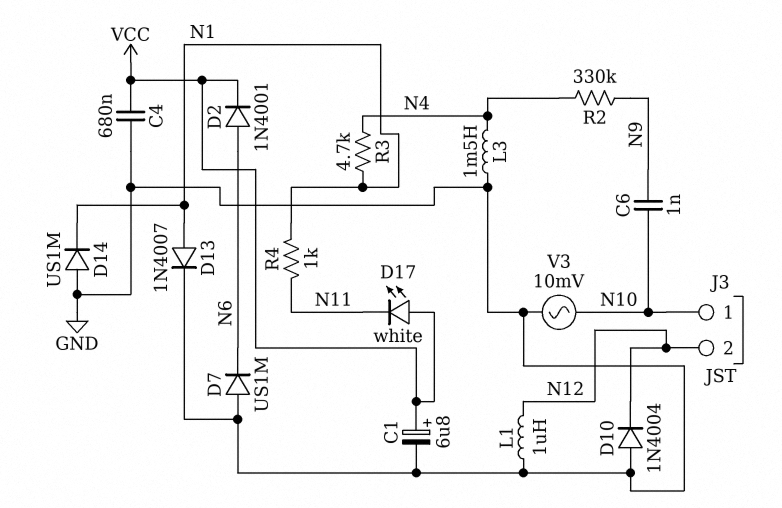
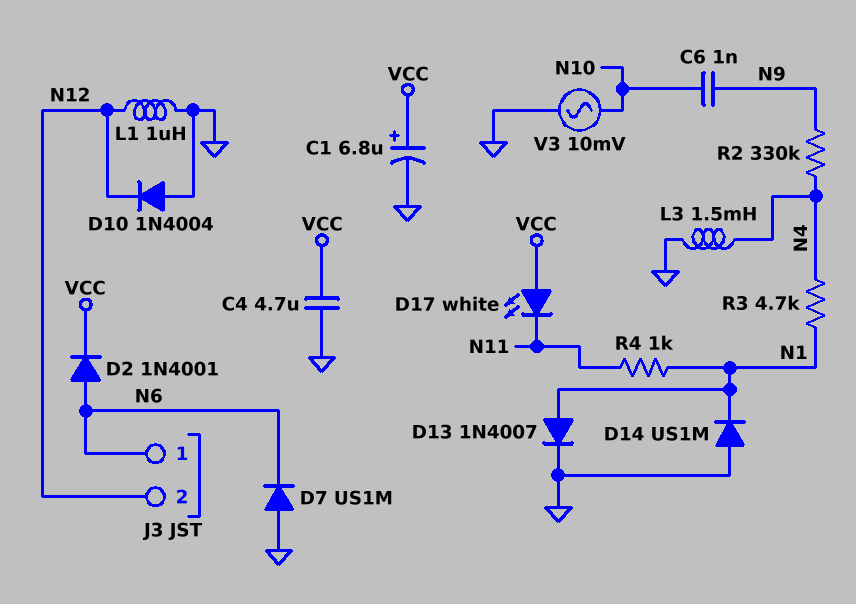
C4: 680nF (GND, VCC) -> 4.7uF (GND, VCC)
J3 pin 1: N10 -> N6

